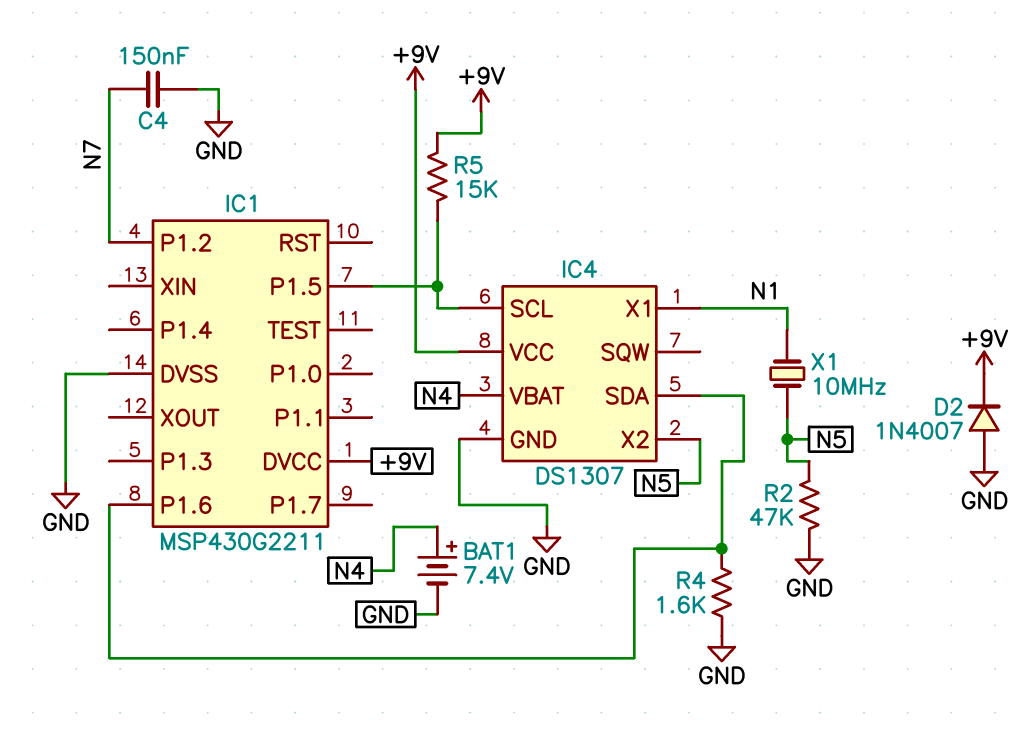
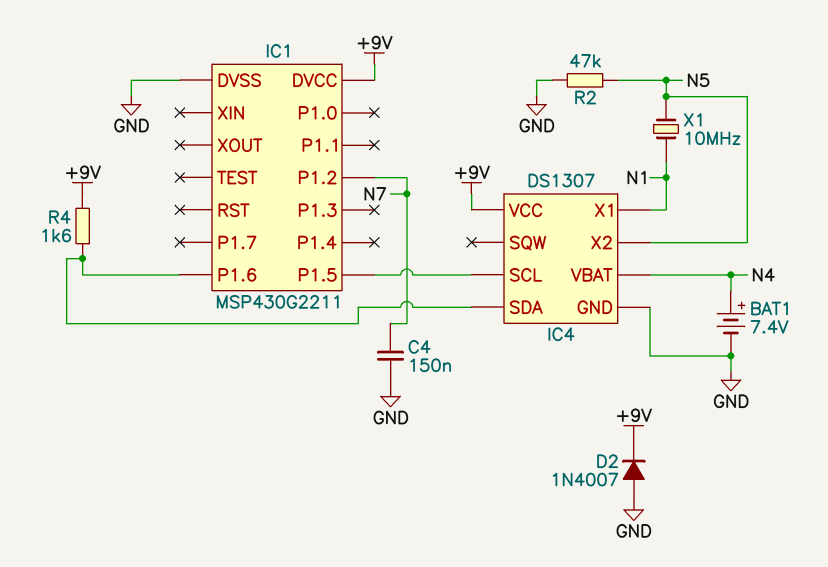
R4: 1.6k (GND, IC1/P1.6) -> 1.6k (+9V, IC1/P1.6)
R5: 15k (+9V, IC1/P1.5) -> none

